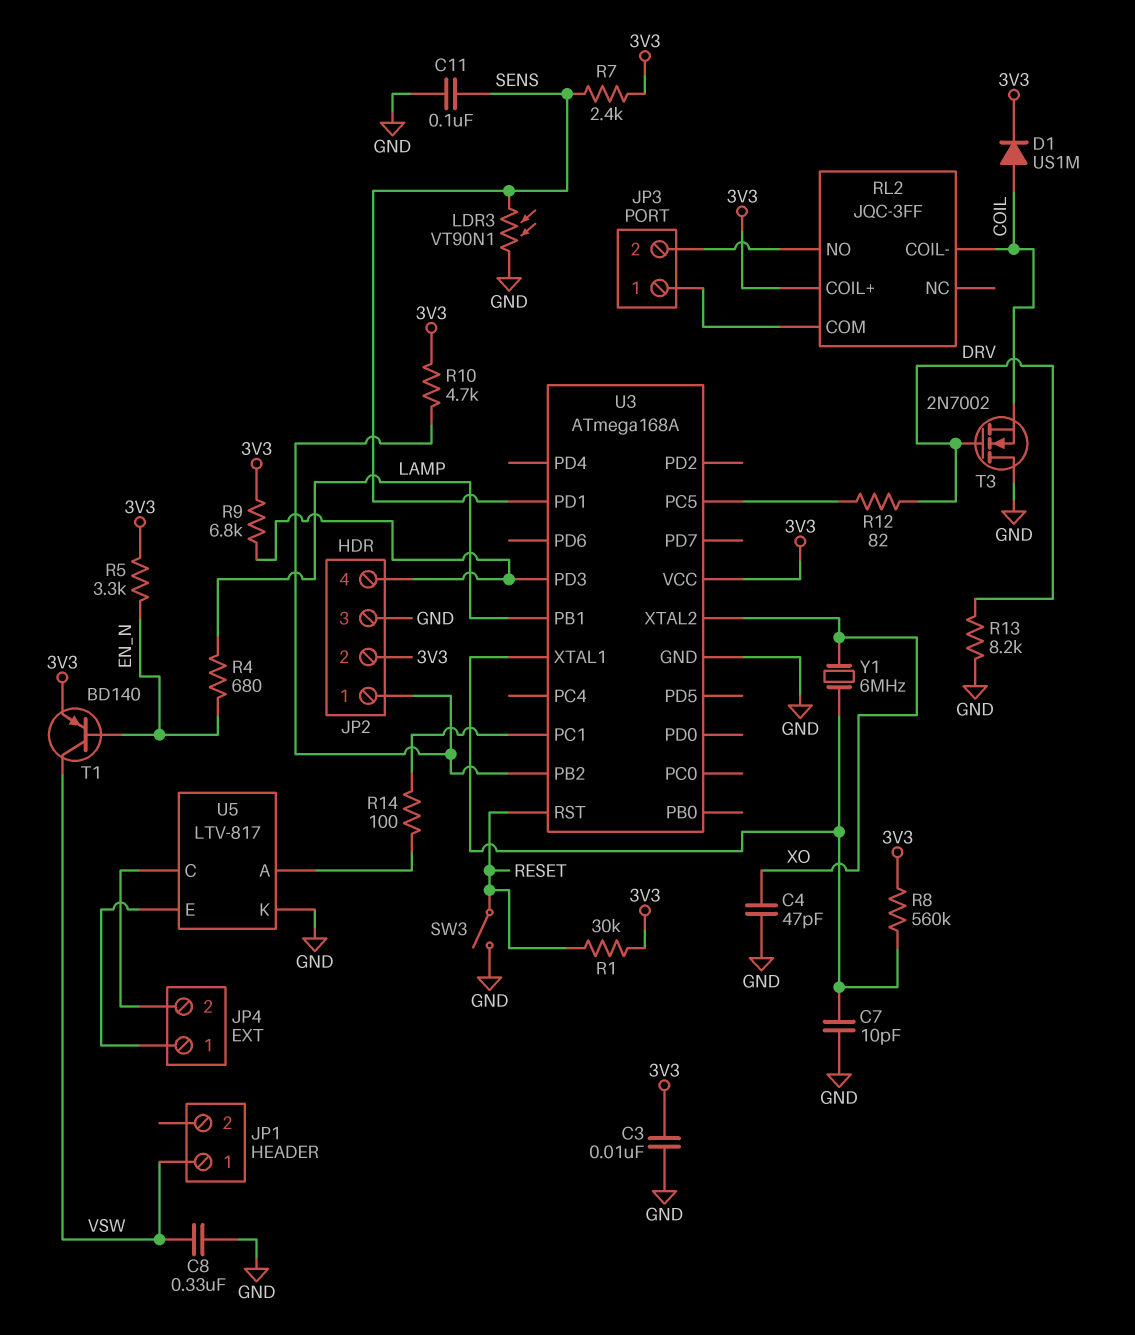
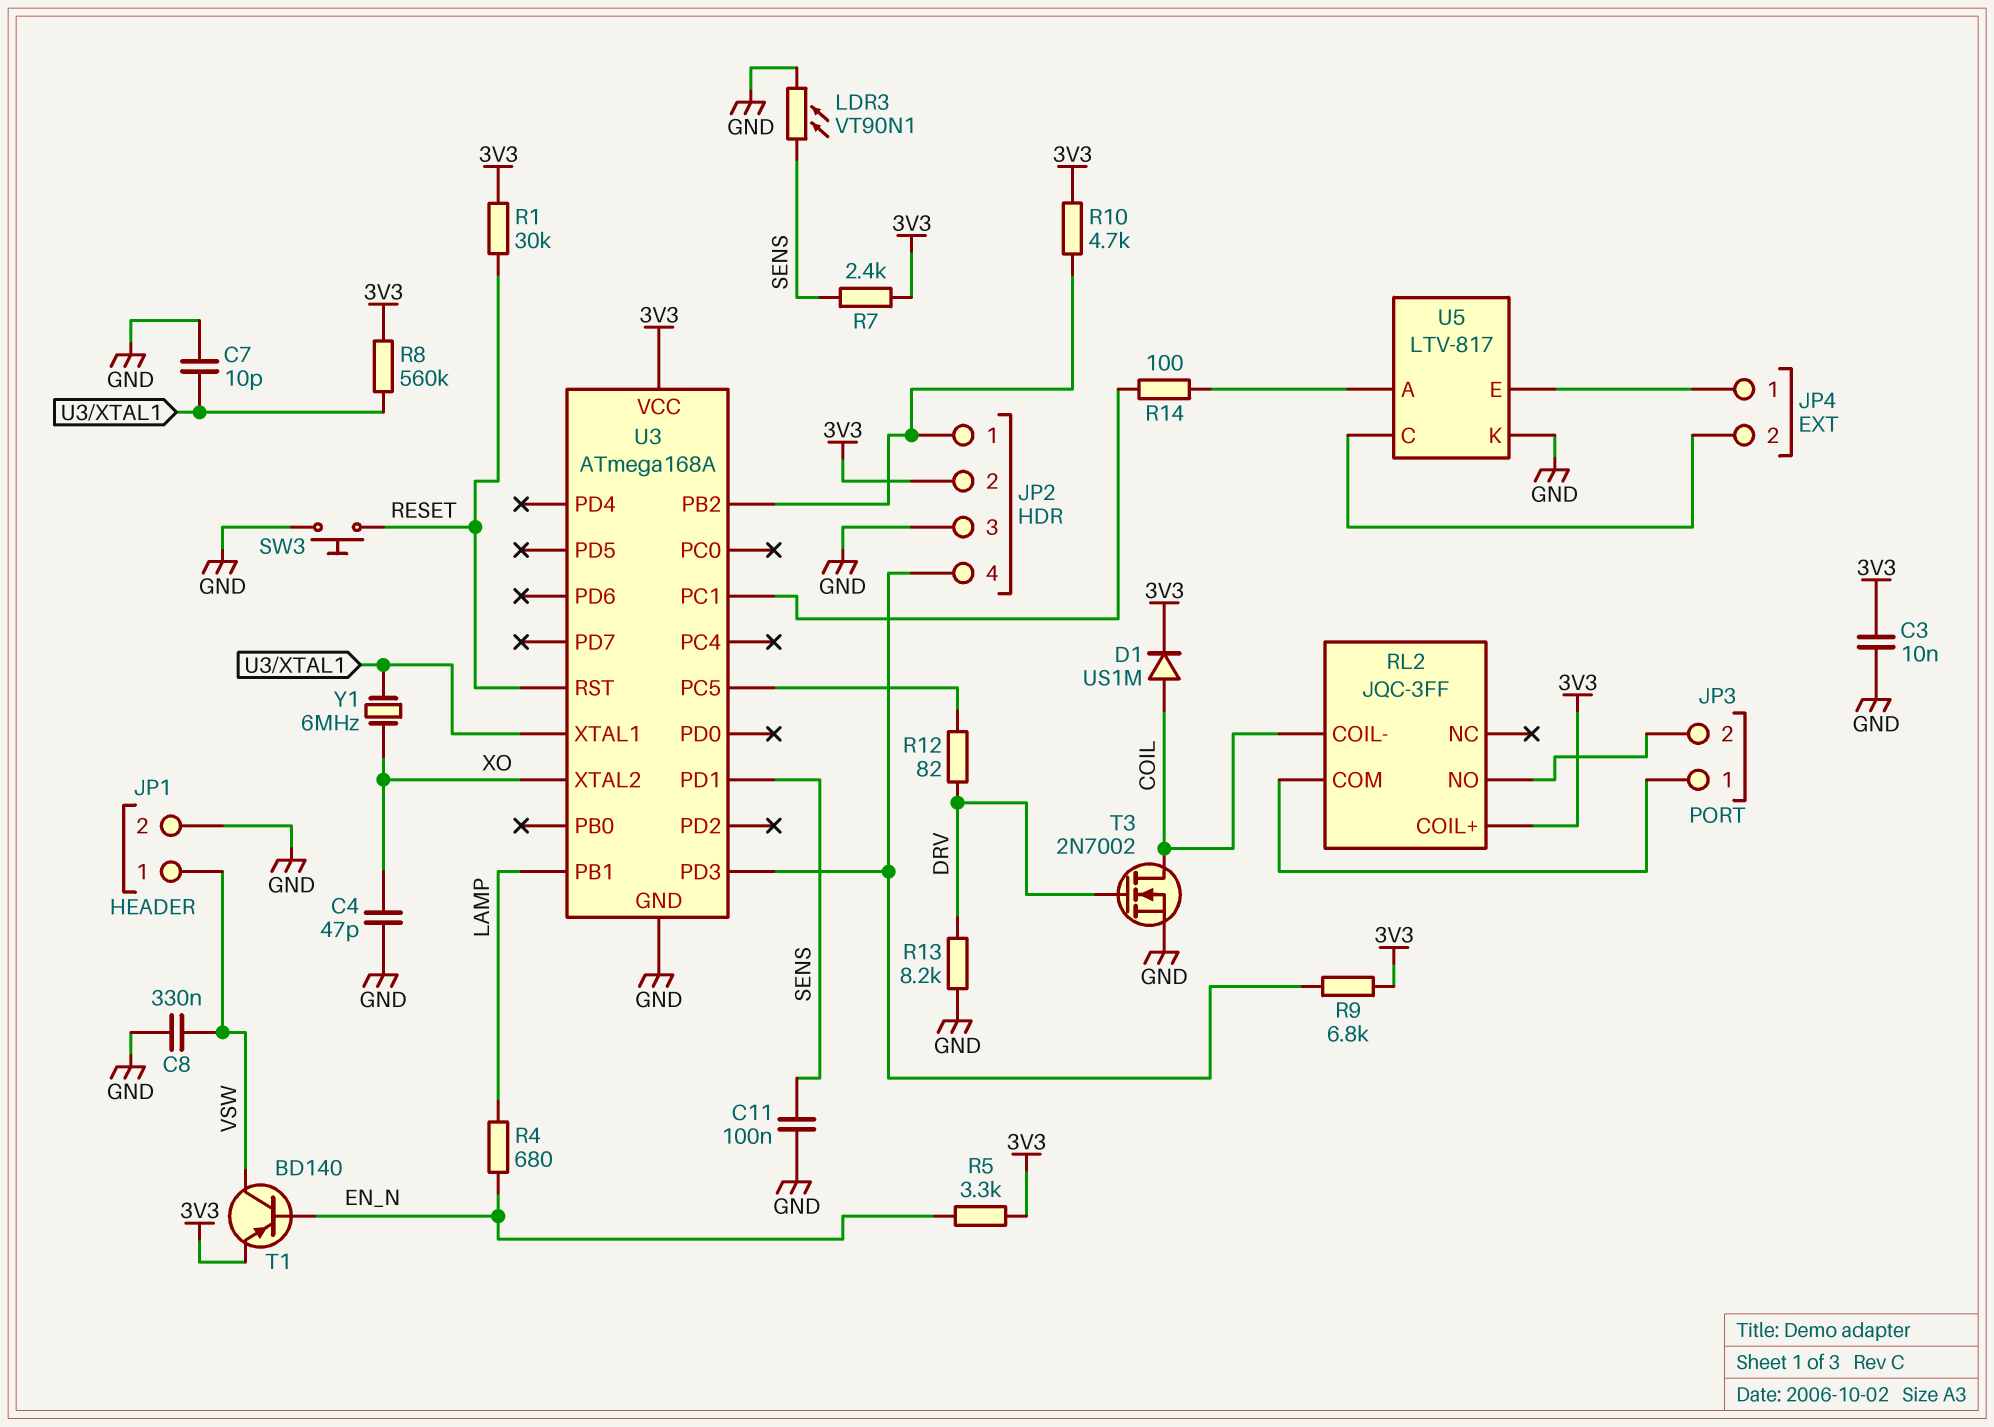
JP1 pin 2: none -> GND
SW3: switch (GND, RESET) -> button (GND, RESET)
T3: NMOS 2N7002 (G DRV, D GND, S COIL) -> NMOS 2N7002 (G DRV, D COIL, S GND)

